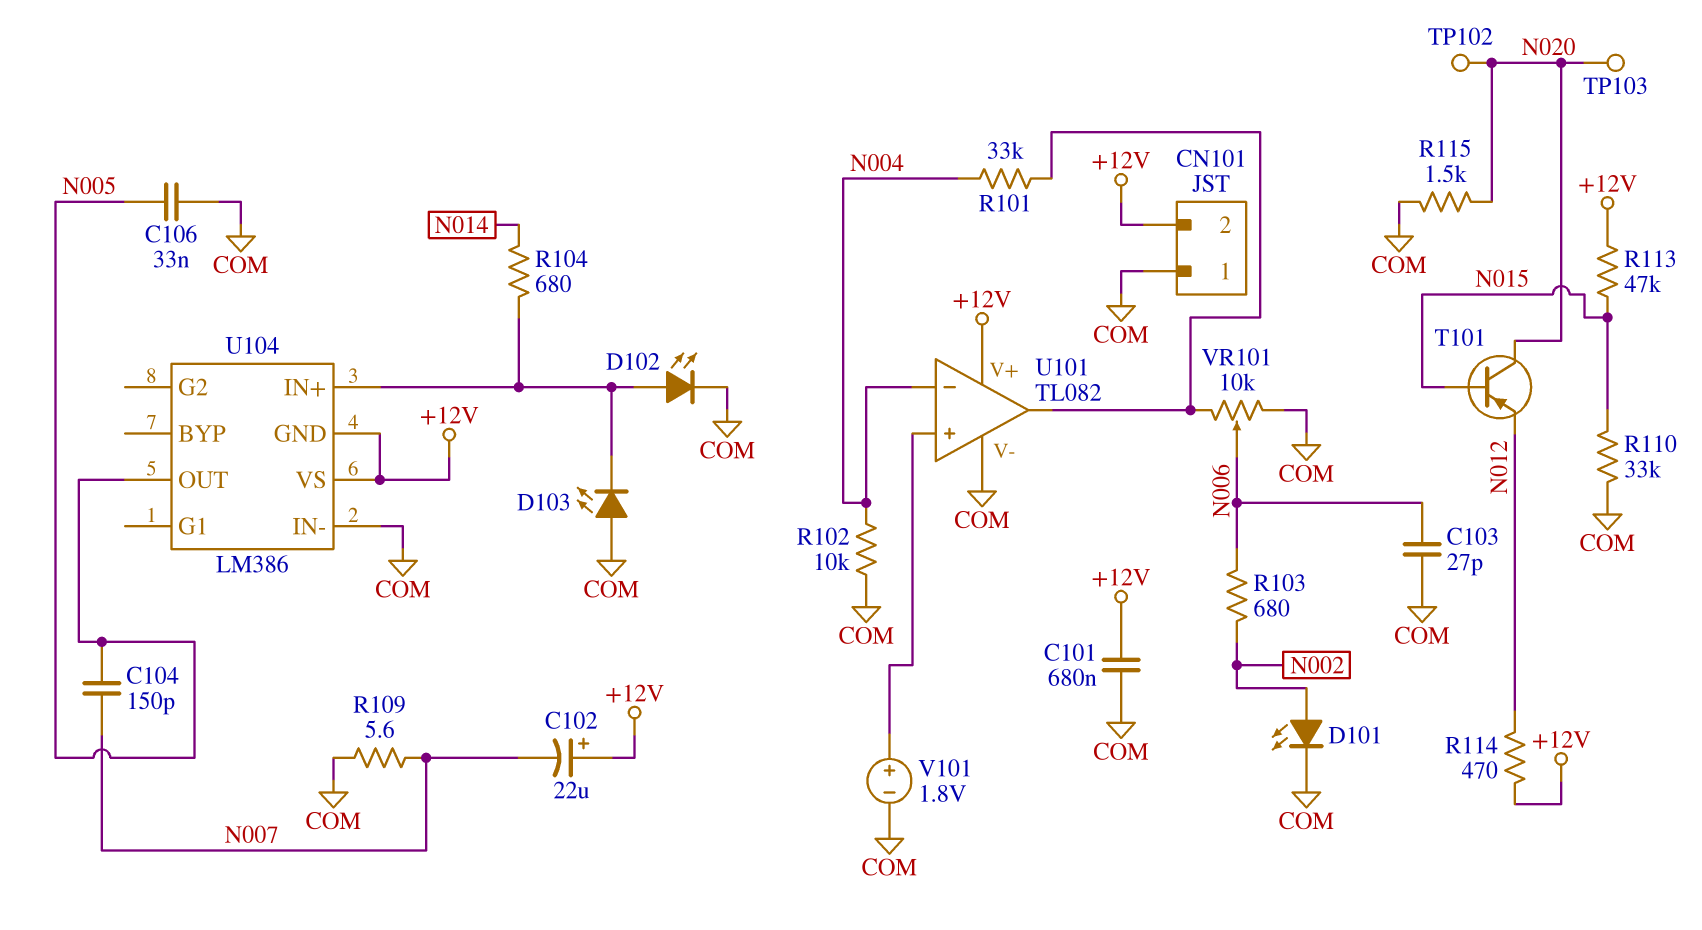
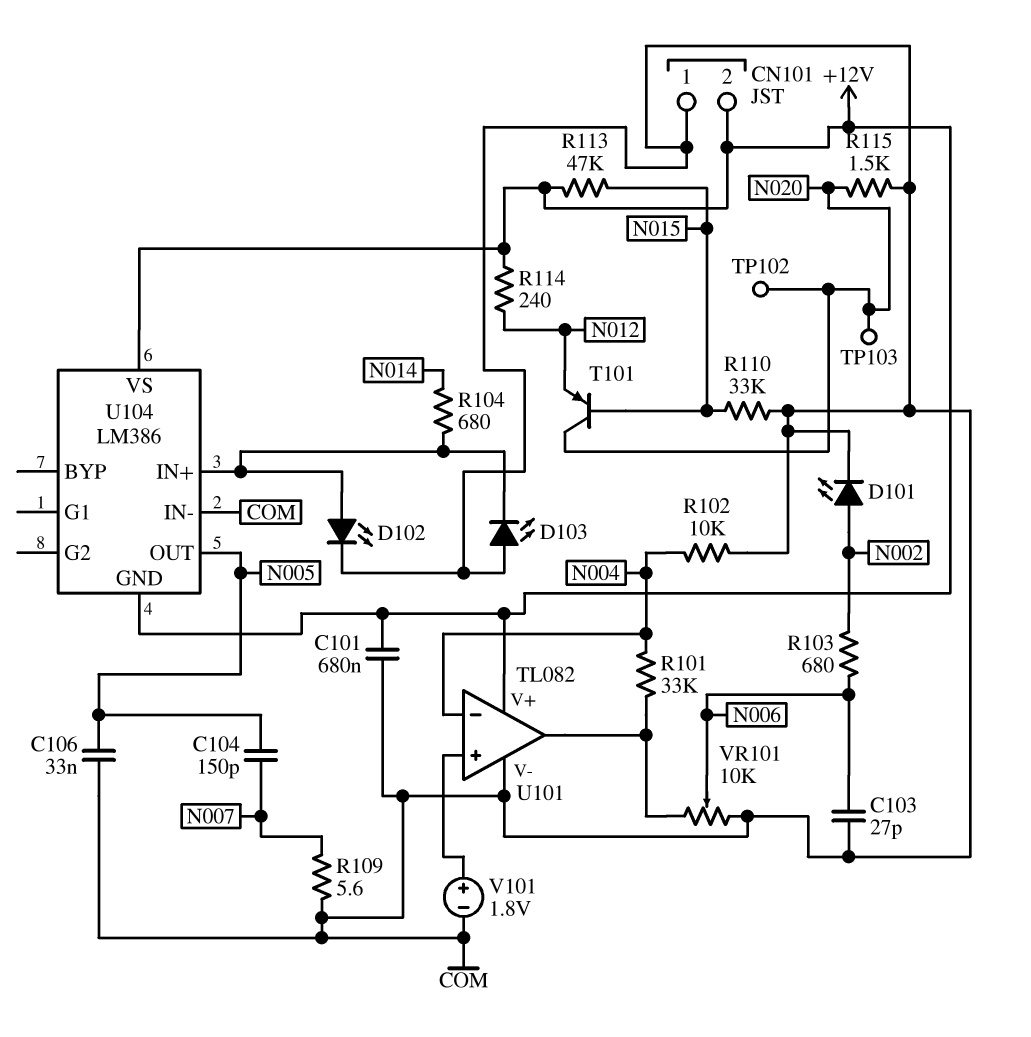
C102: 22uF (plus +12V, minus N007) -> none
R114: 470 (+12V, N012) -> 240 (+12V, N012)

